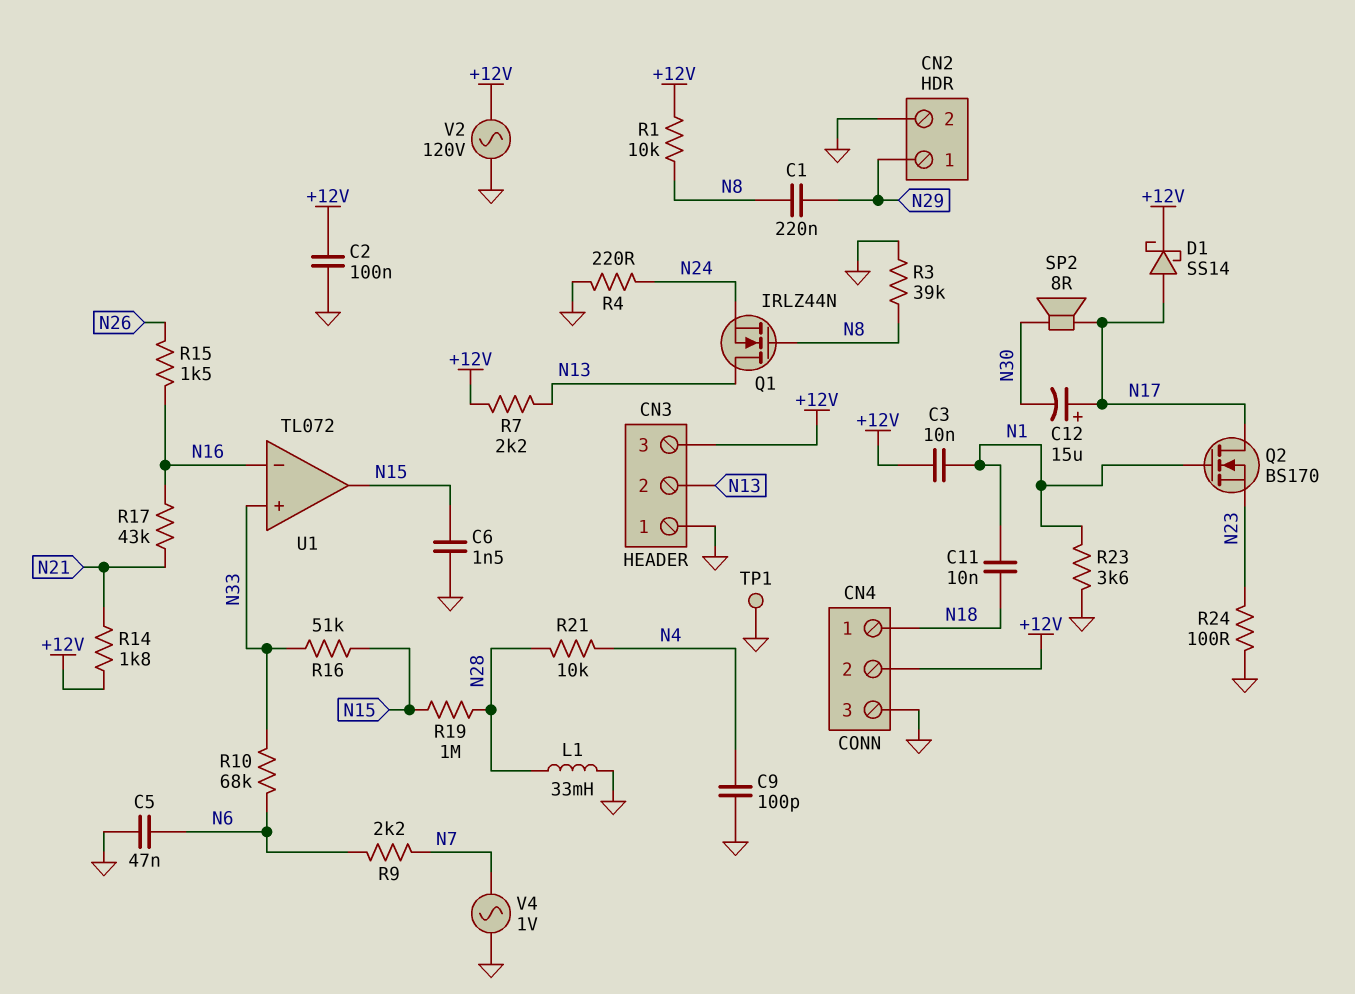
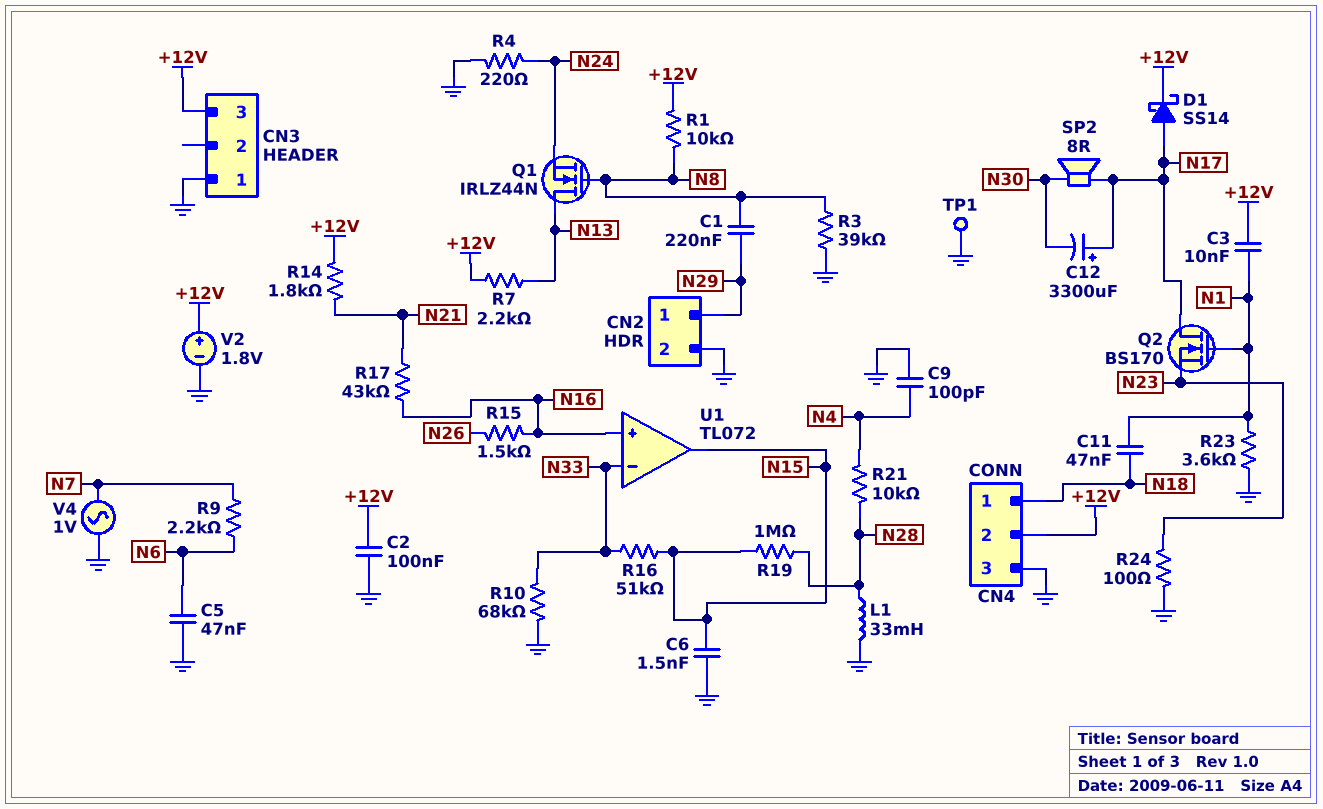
C11: 10nF (N1, N18) -> 47nF (N1, N18)
C12: 15uF (plus N17, minus N30) -> 3300uF (plus N17, minus N30)
CN3 pin 2: N13 -> none
R10: 68k (N6, N33) -> 68k (GND, N33)
U1 pin in+: N33 -> N16
U1 pin in-: N16 -> N33
V2: AC 120V (+12V, GND) -> 1.8V (plus +12V, minus GND)

